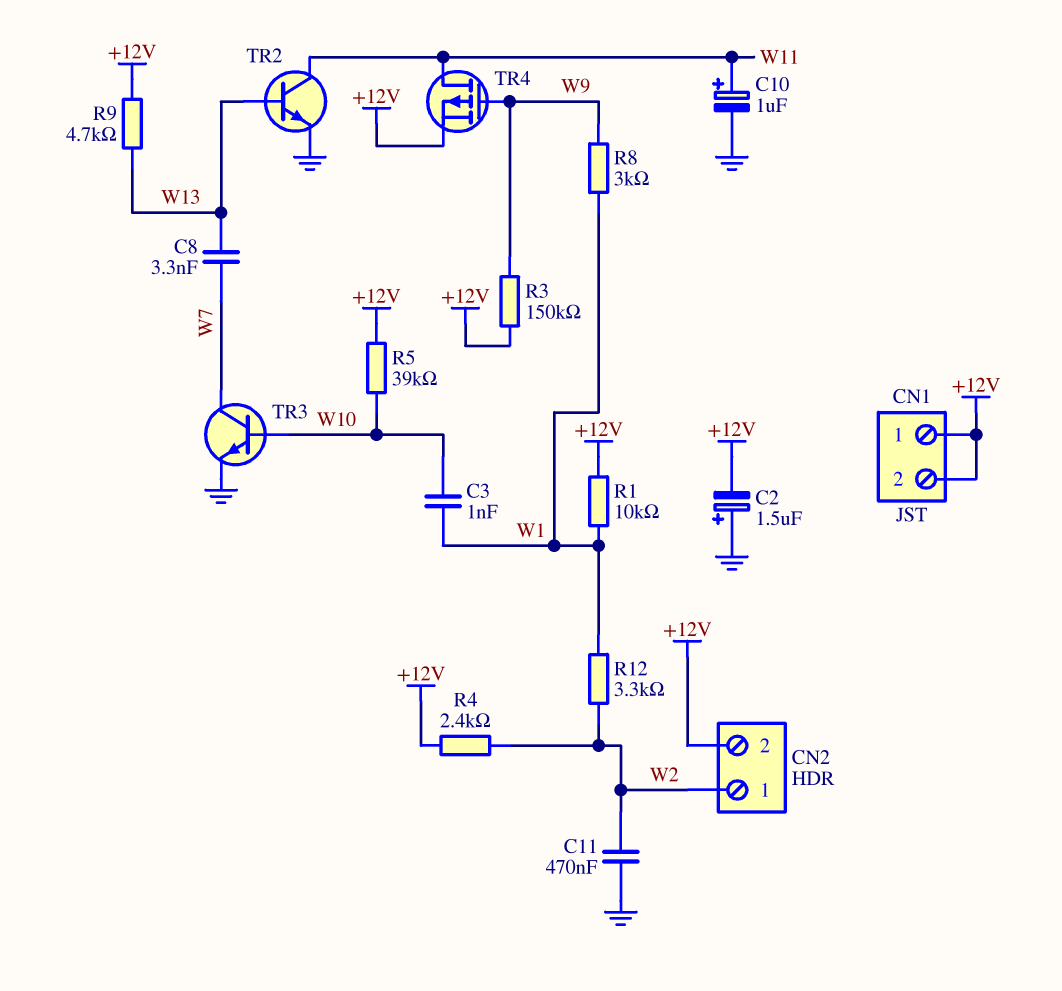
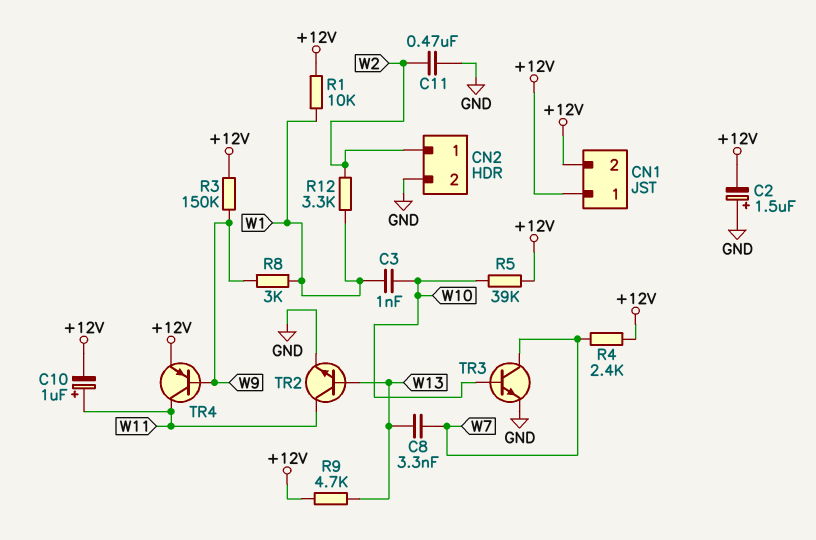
C10: 1uF (plus W11, minus GND) -> 1uF (plus W11, minus +12V)
CN2 pin 2: +12V -> GND
R4: 2.4k (+12V, W2) -> 2.4k (+12V, W7)
TR4: PMOS (G W9, D W11, S +12V) -> PNP (B W9, C W11, E +12V)

